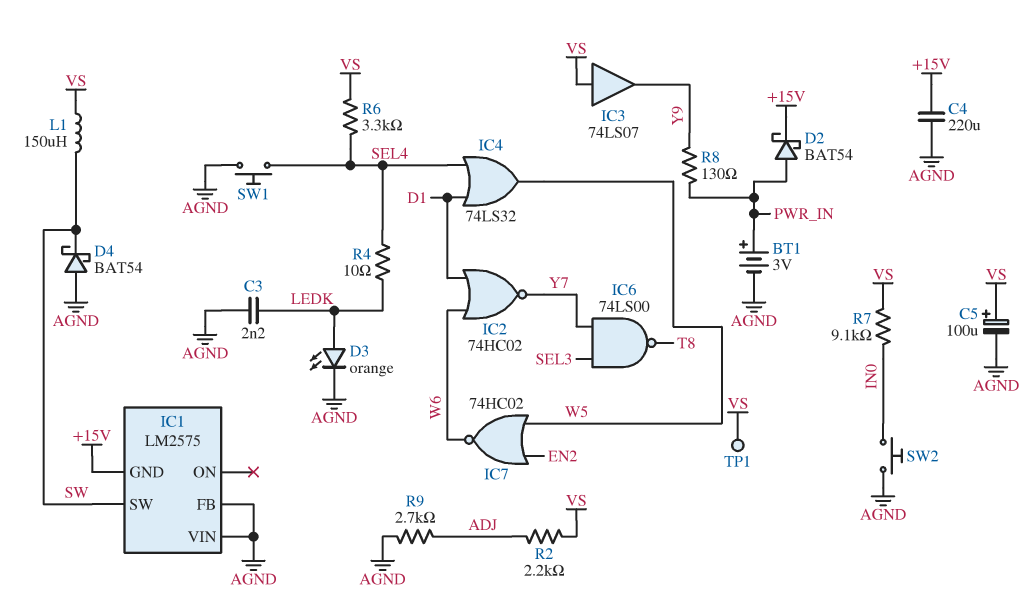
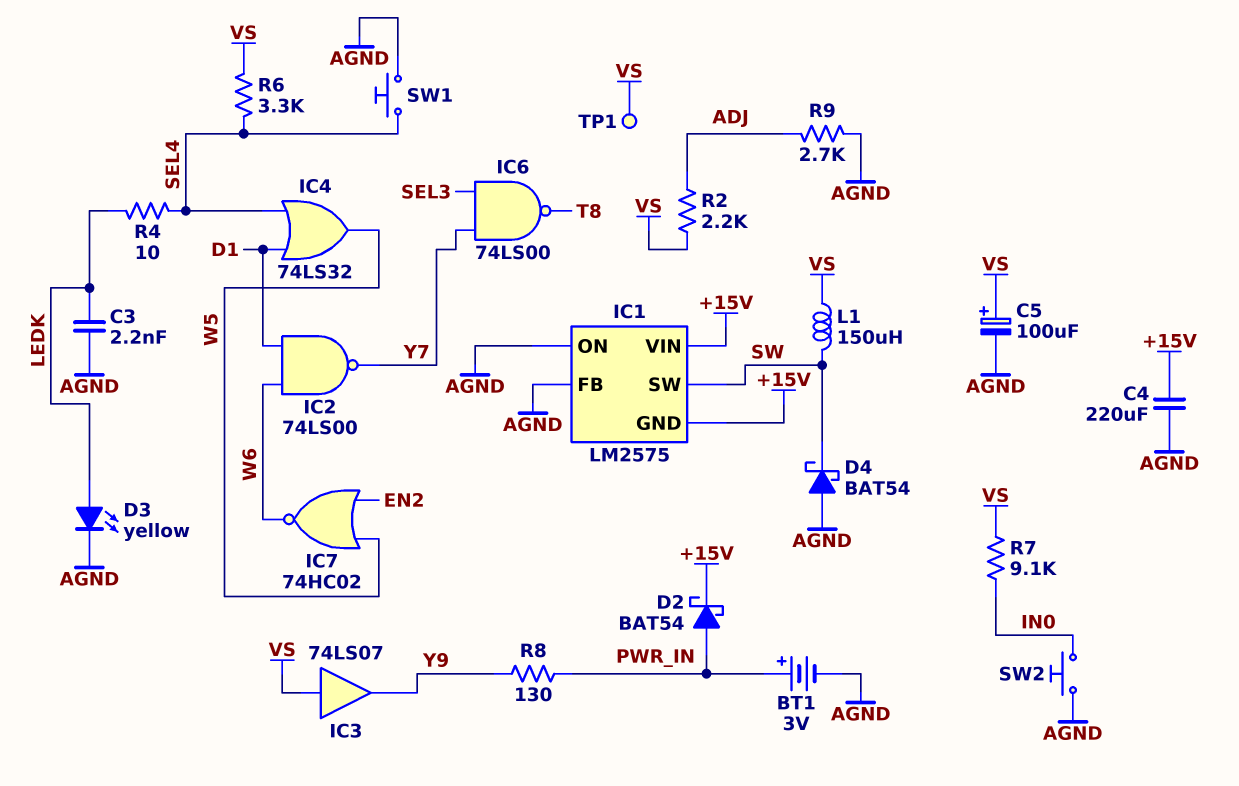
D3: LED orange (A LEDK, K AGND) -> LED yellow (A LEDK, K AGND)
IC1 pin ON: none -> AGND
IC1 pin VIN: AGND -> +15V
IC2: NOR 74HC02 (in D1, in W6, out Y7) -> NAND 74LS00 (in D1, in W6, out Y7)

